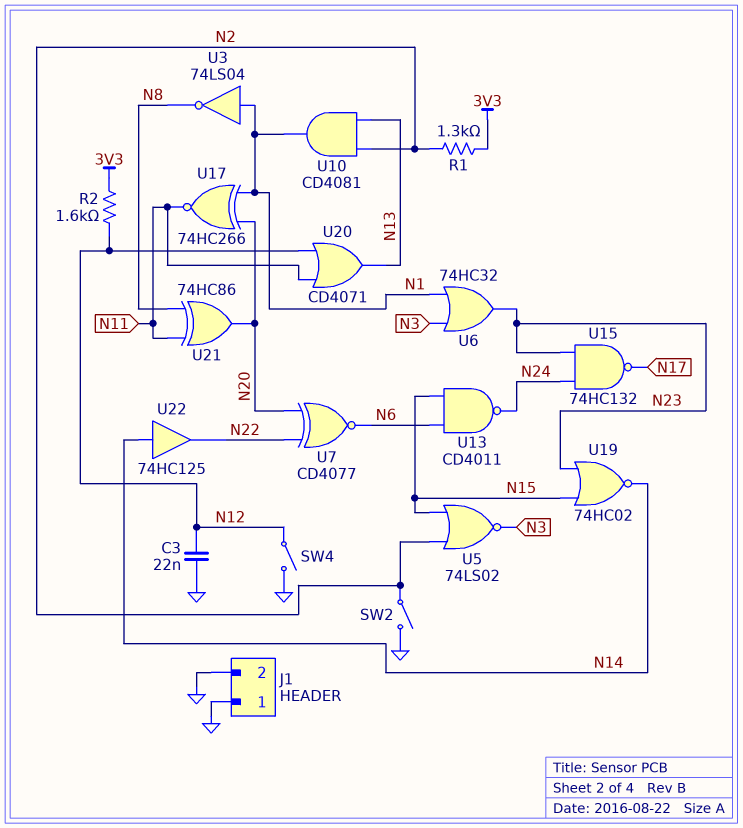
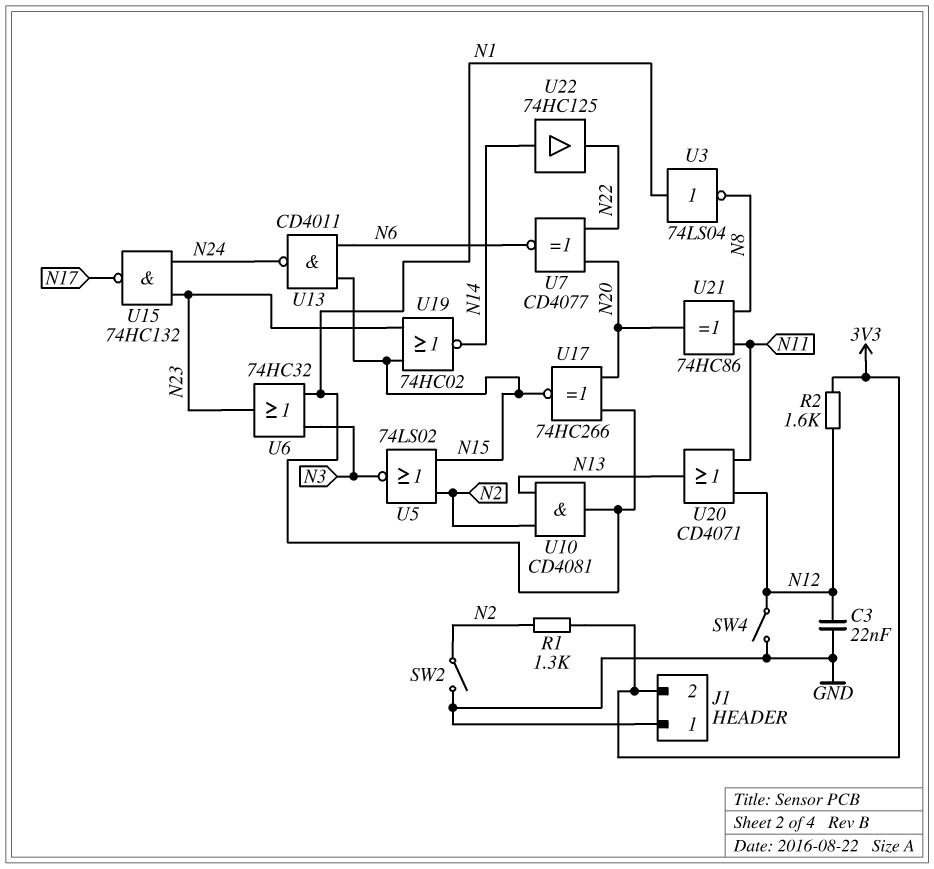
J1 pin 2: GND -> 3V3
U17: XNOR 74HC266 (in N1, in N20, out N11) -> XNOR 74HC266 (in N1, in N20, out N15)

